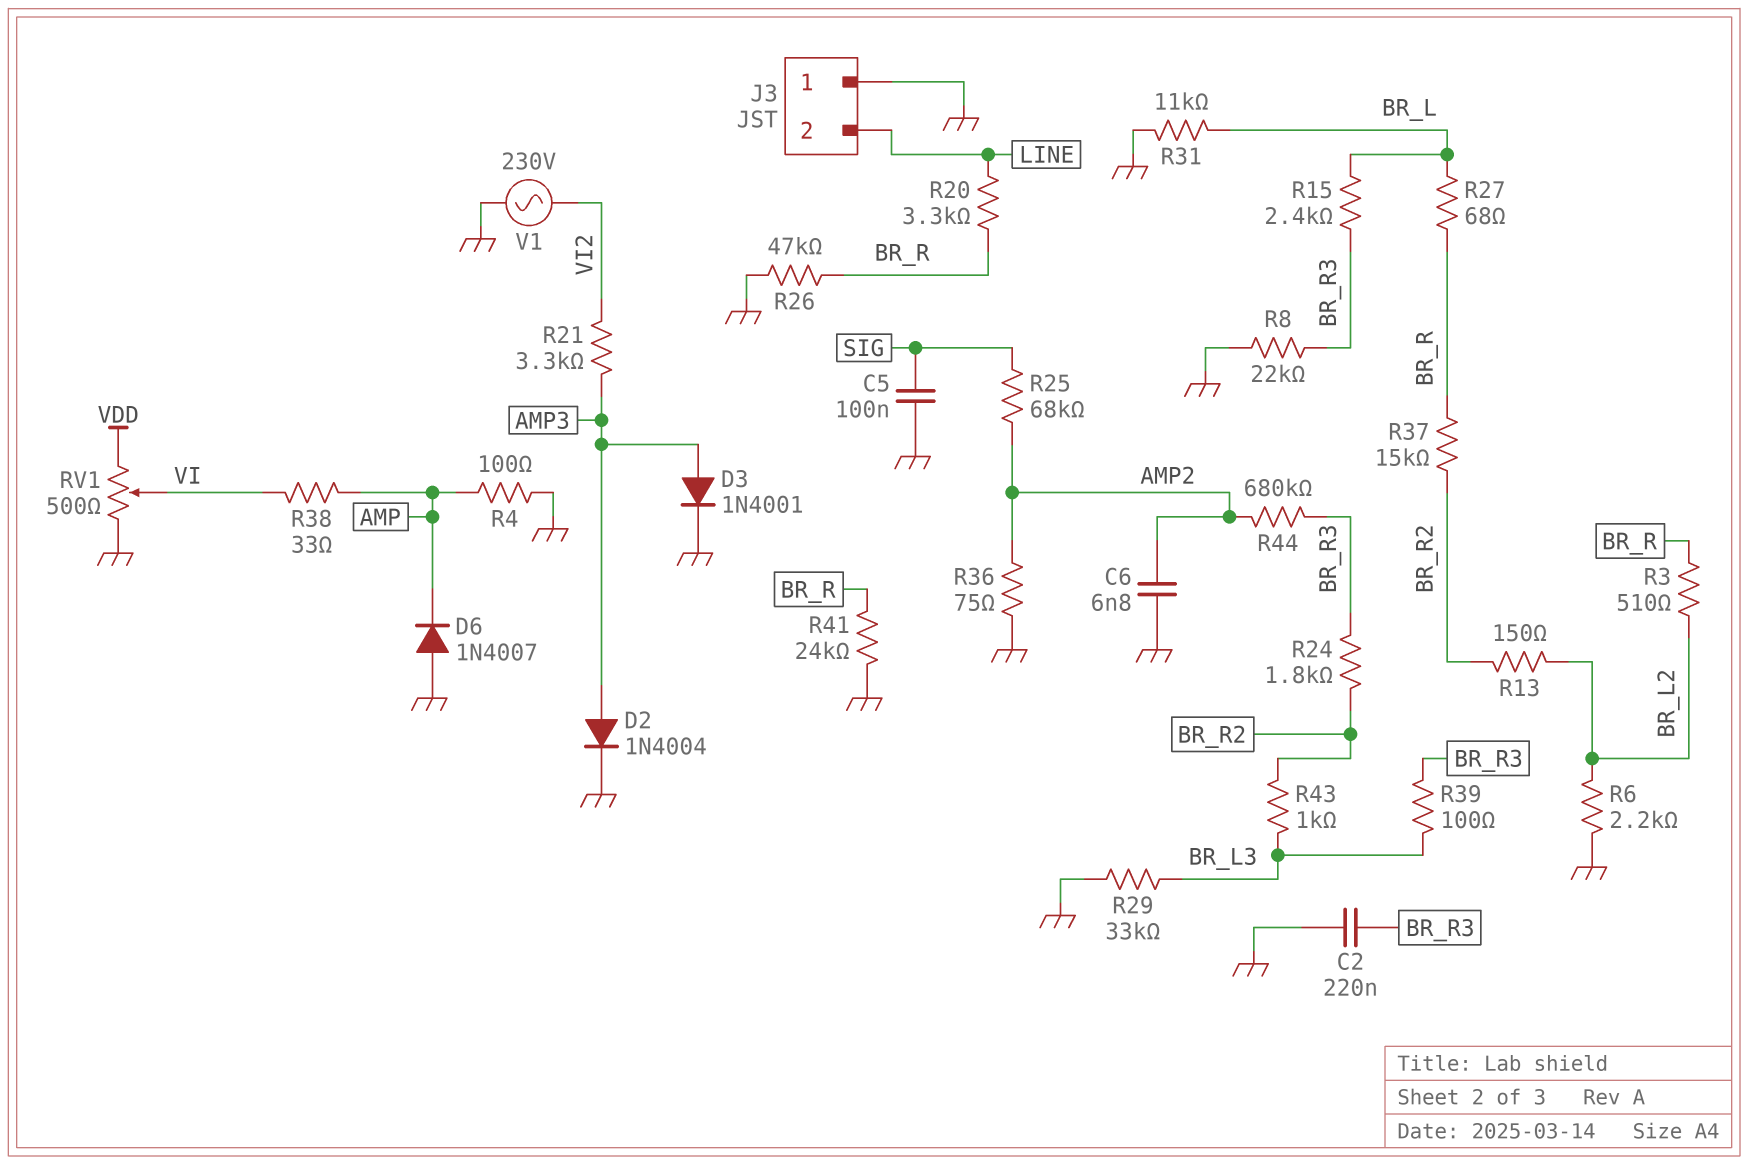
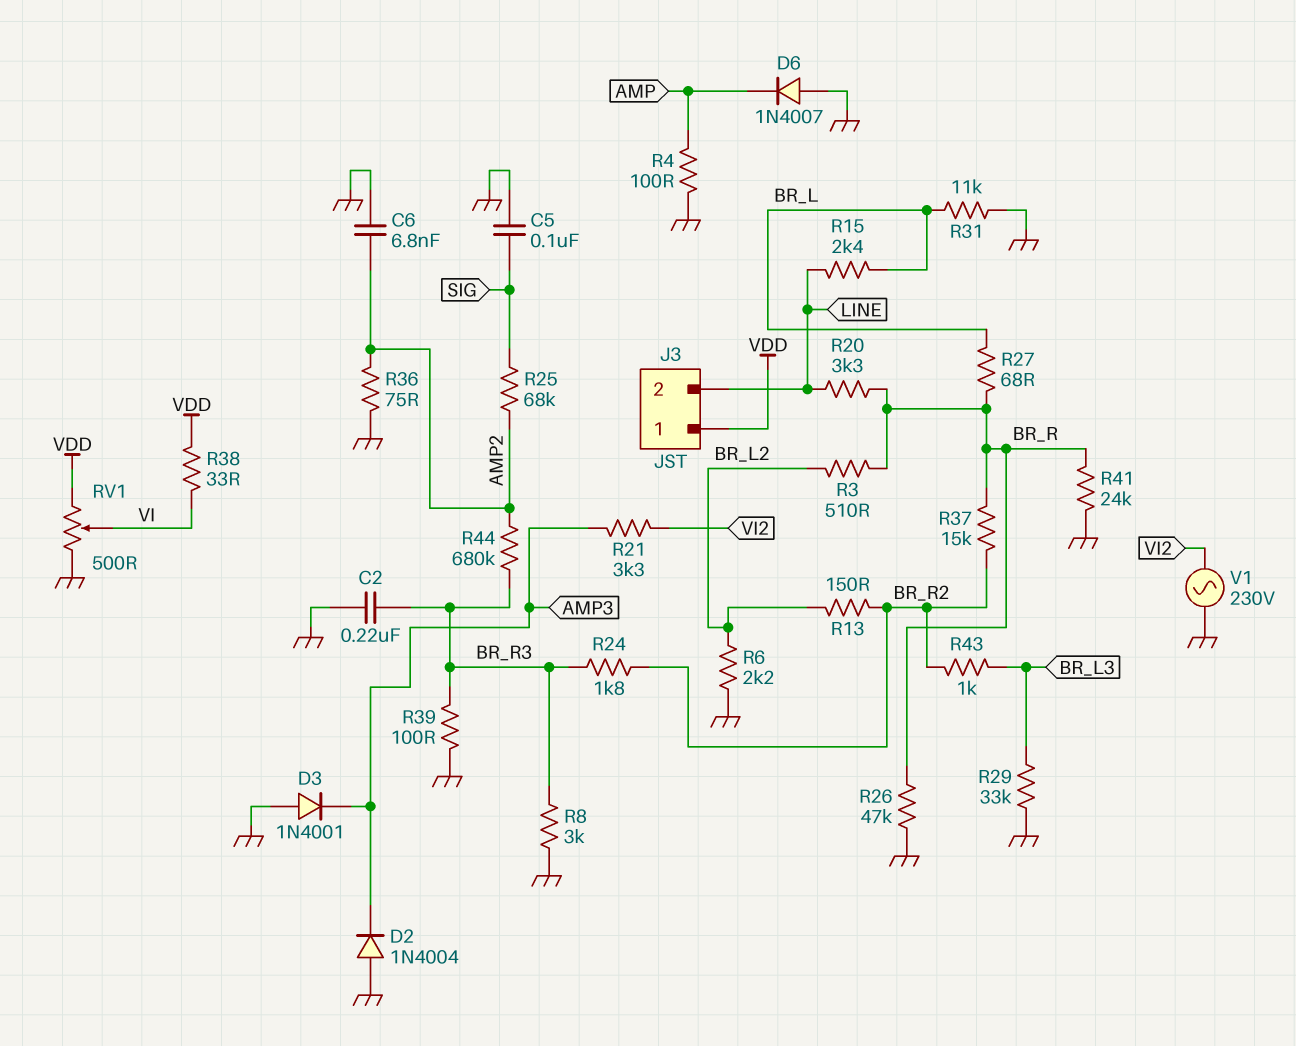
D2: diode 1N4004 (A AMP3, K GND) -> diode 1N4004 (A GND, K AMP3)
D3: diode 1N4001 (A AMP3, K GND) -> diode 1N4001 (A GND, K AMP3)
J3 pin 1: GND -> VDD
R8: 22k (BR_R3, GND) -> 3k (BR_R3, GND)
R15: 2.4k (BR_L, BR_R3) -> 2.4k (BR_L, LINE)
R38: 33 (AMP, VI) -> 33 (VDD, VI)
R39: 100 (BR_L3, BR_R3) -> 100 (BR_R3, GND)

